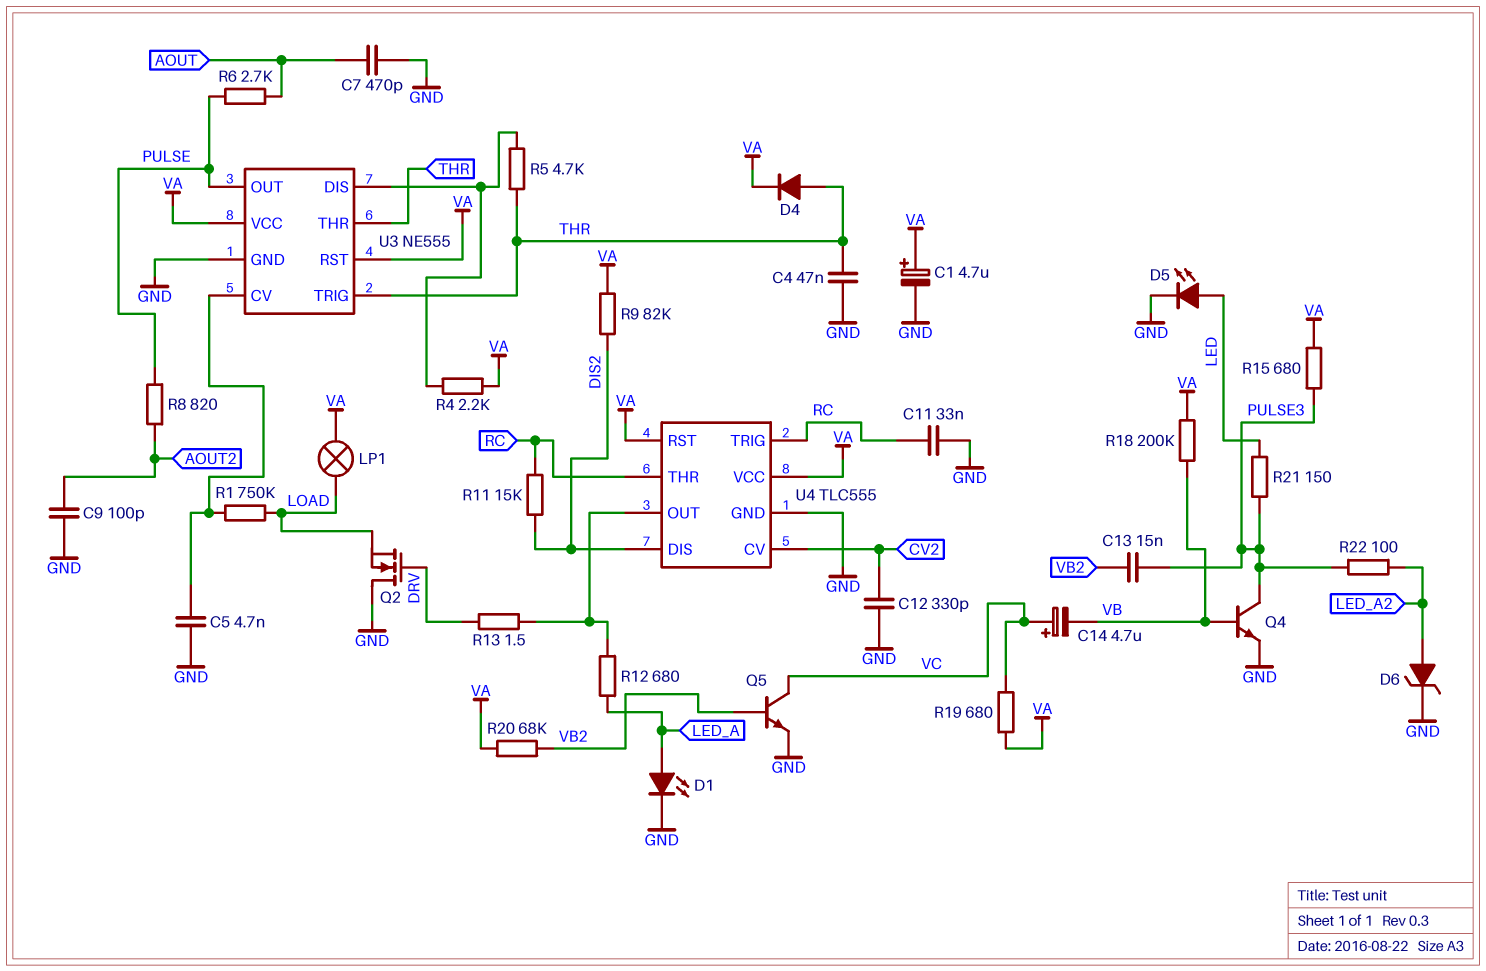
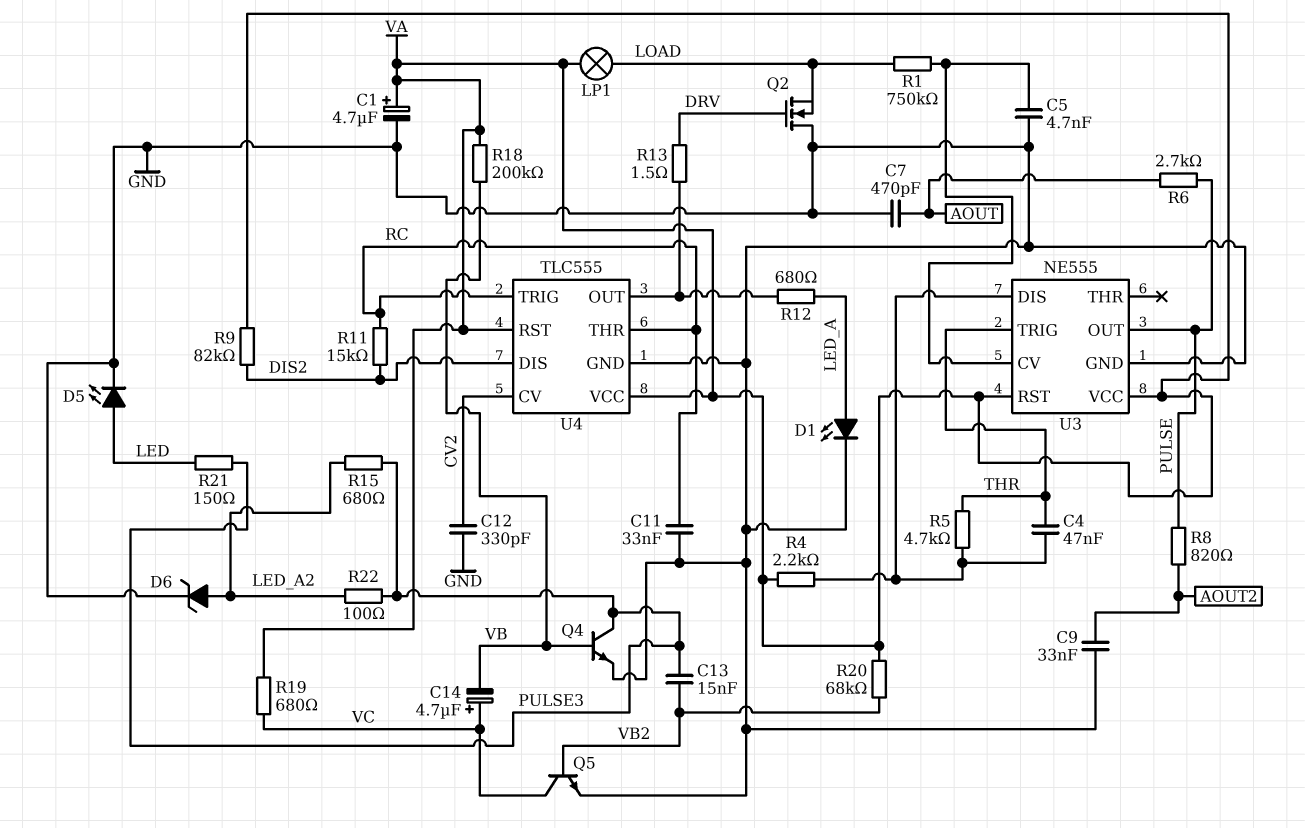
C4: 47nF (GND, THR) -> 47nF (THR, U3/DIS)
C9: 100pF (AOUT2, GND) -> 33nF (AOUT2, GND)
D4: diode (A THR, K VA) -> none
R15: 680 (PULSE3, VA) -> 680 (LED_A2, PULSE3)
U3 pin THR: THR -> none

